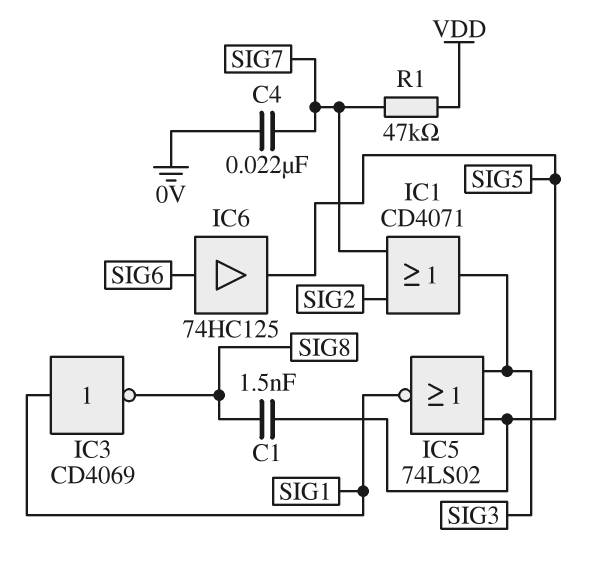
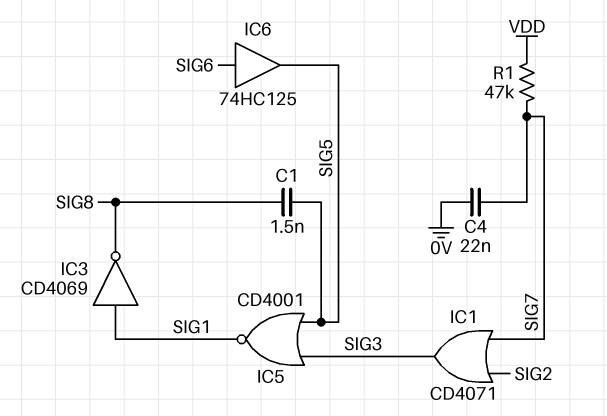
IC5: NOR 74LS02 (in SIG3, in SIG5, out SIG1) -> NOR CD4001 (in SIG3, in SIG5, out SIG1)

